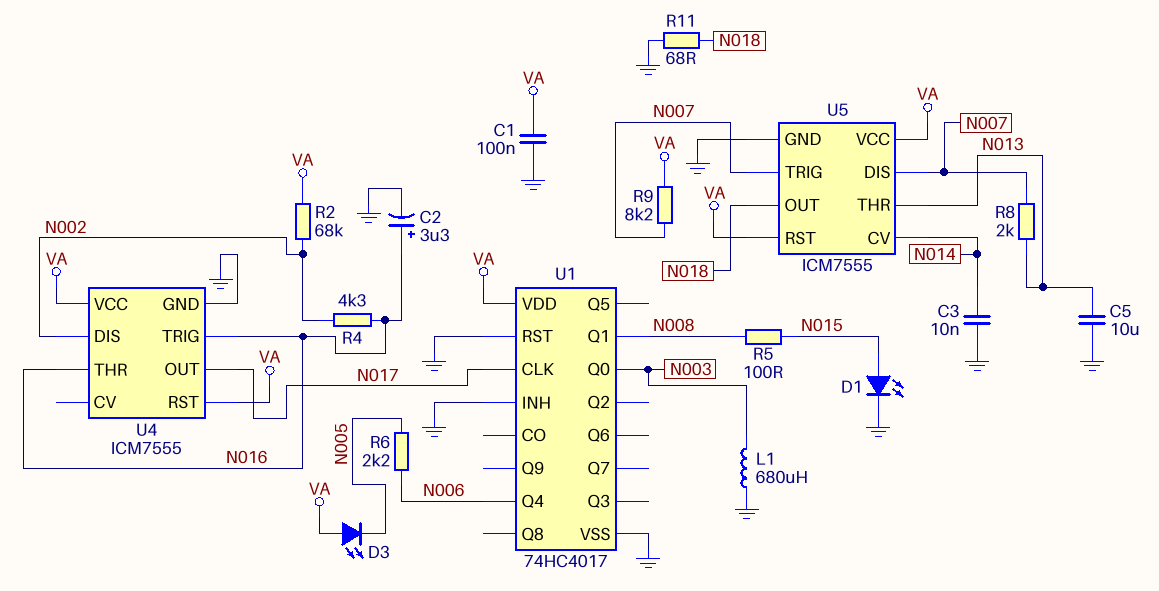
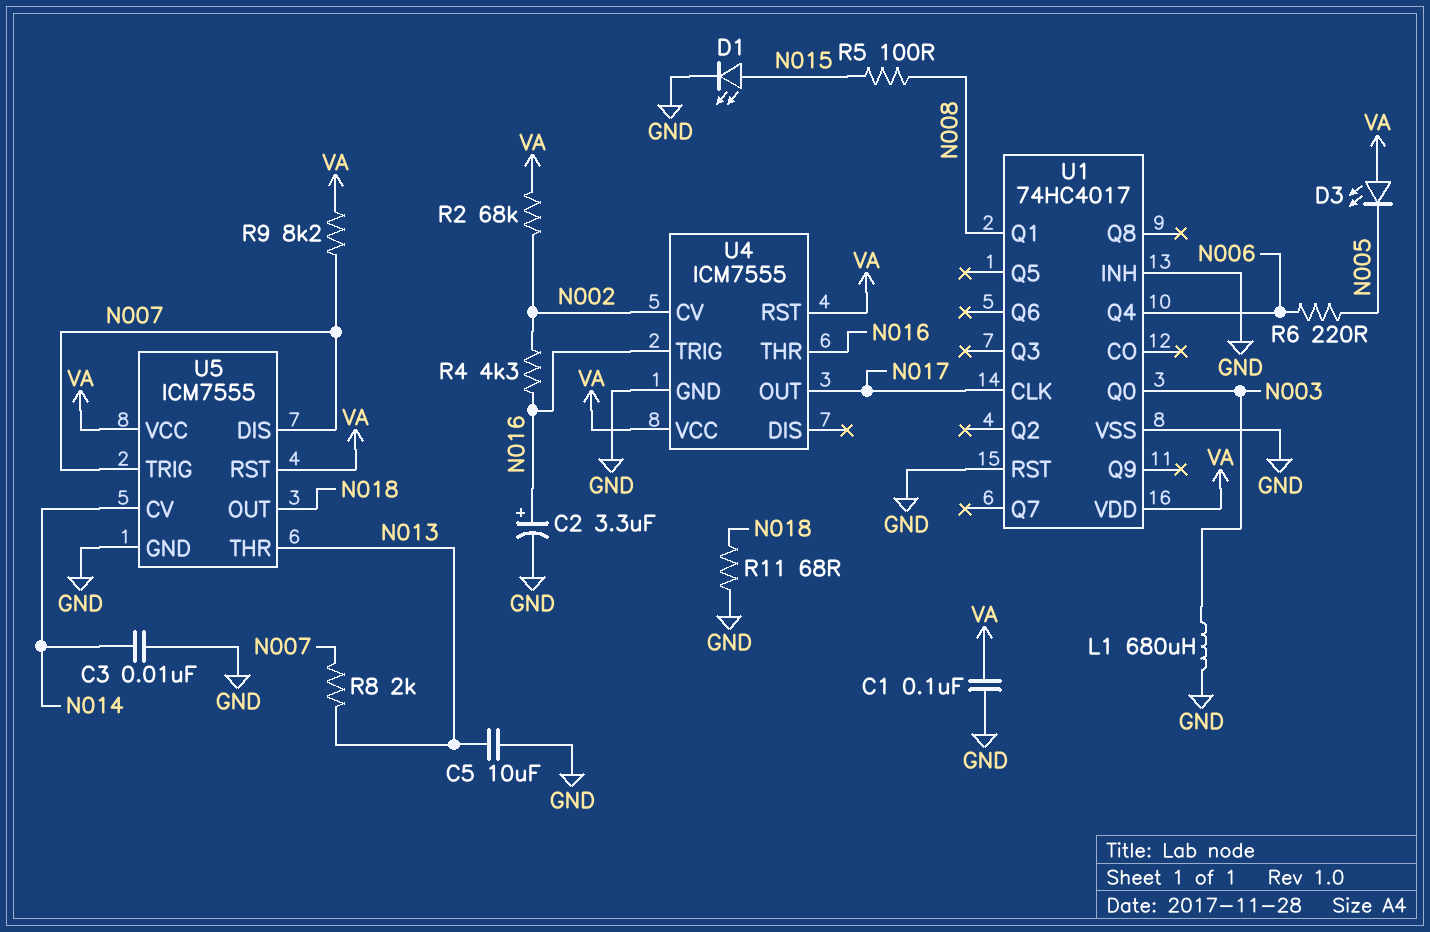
R6: 2.2k (N005, N006) -> 220 (N005, N006)
U4 pin CV: none -> N002
U4 pin DIS: N002 -> none

